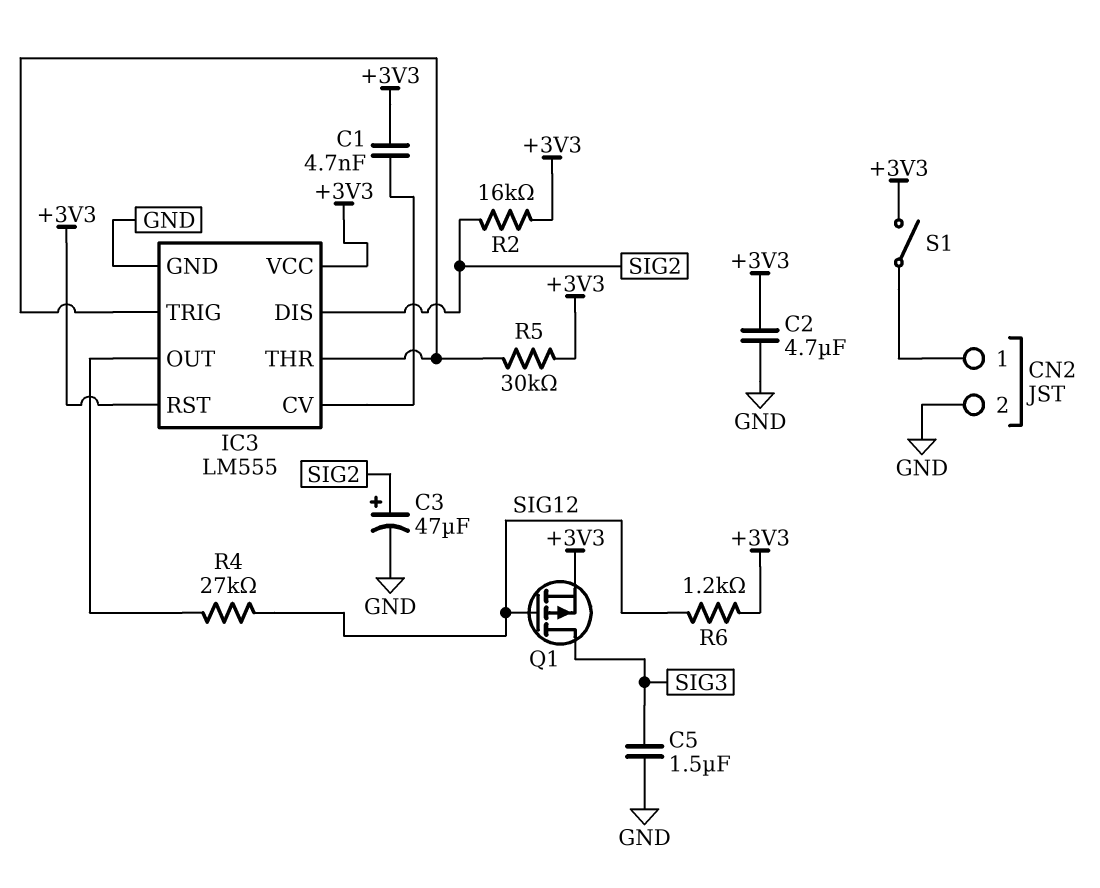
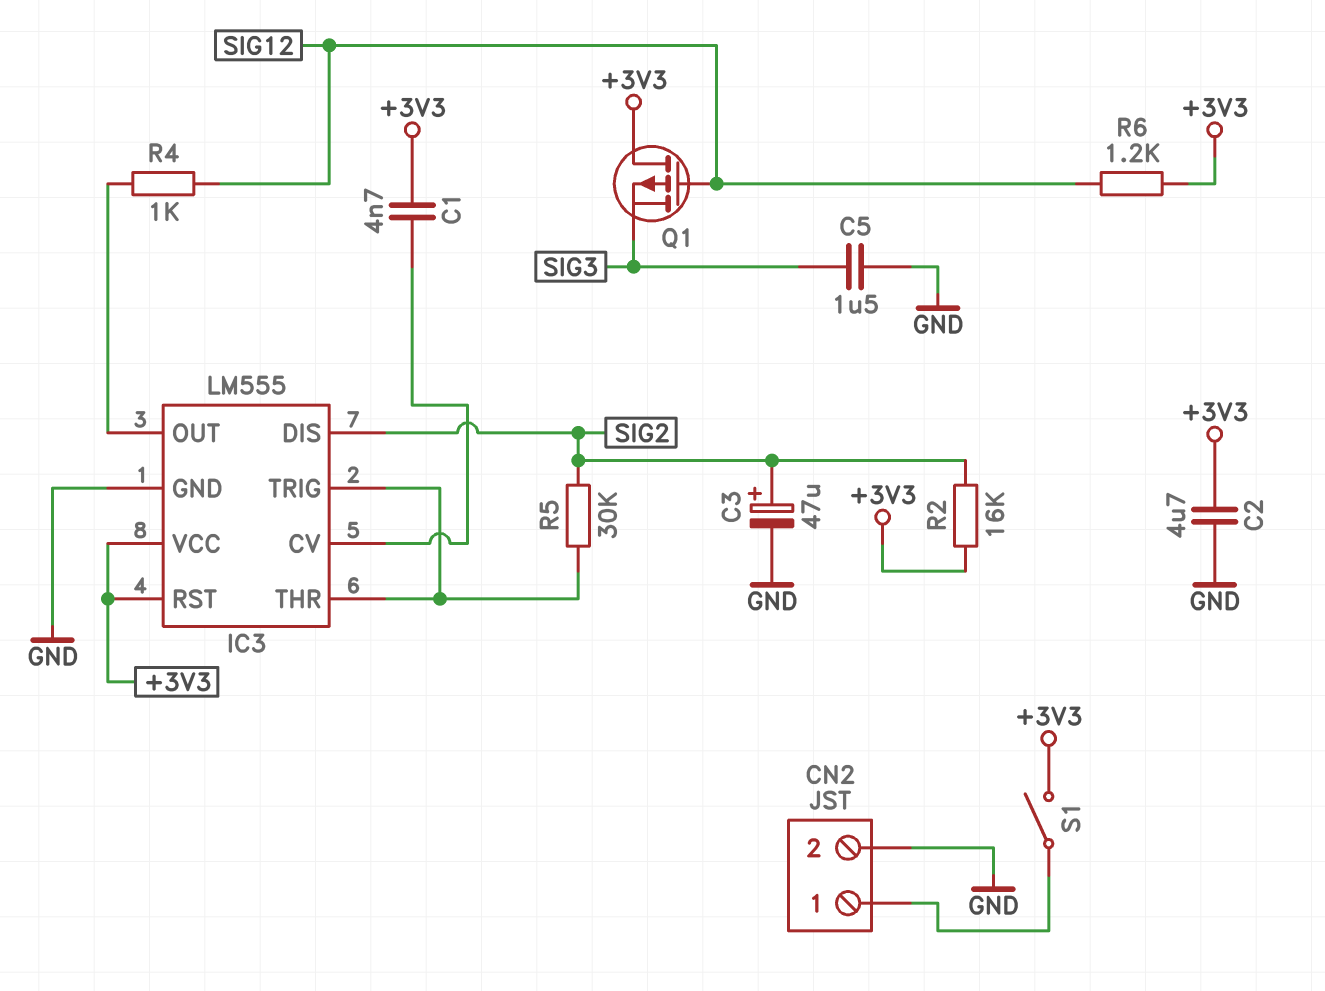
Q1: PMOS (G SIG12, D SIG3, S +3V3) -> PMOS (G SIG12, D +3V3, S SIG3)
R4: 27k (IC3/OUT, SIG12) -> 1k (IC3/OUT, SIG12)
R5: 30k (+3V3, IC3/THR) -> 30k (IC3/THR, SIG2)

